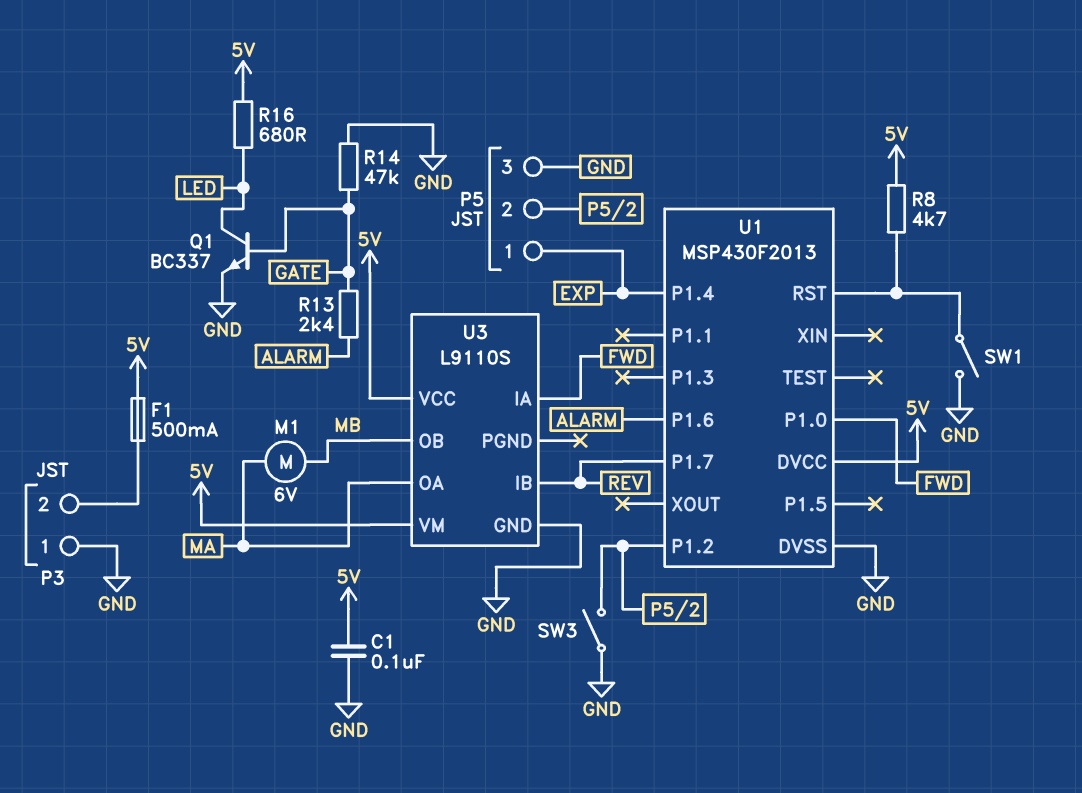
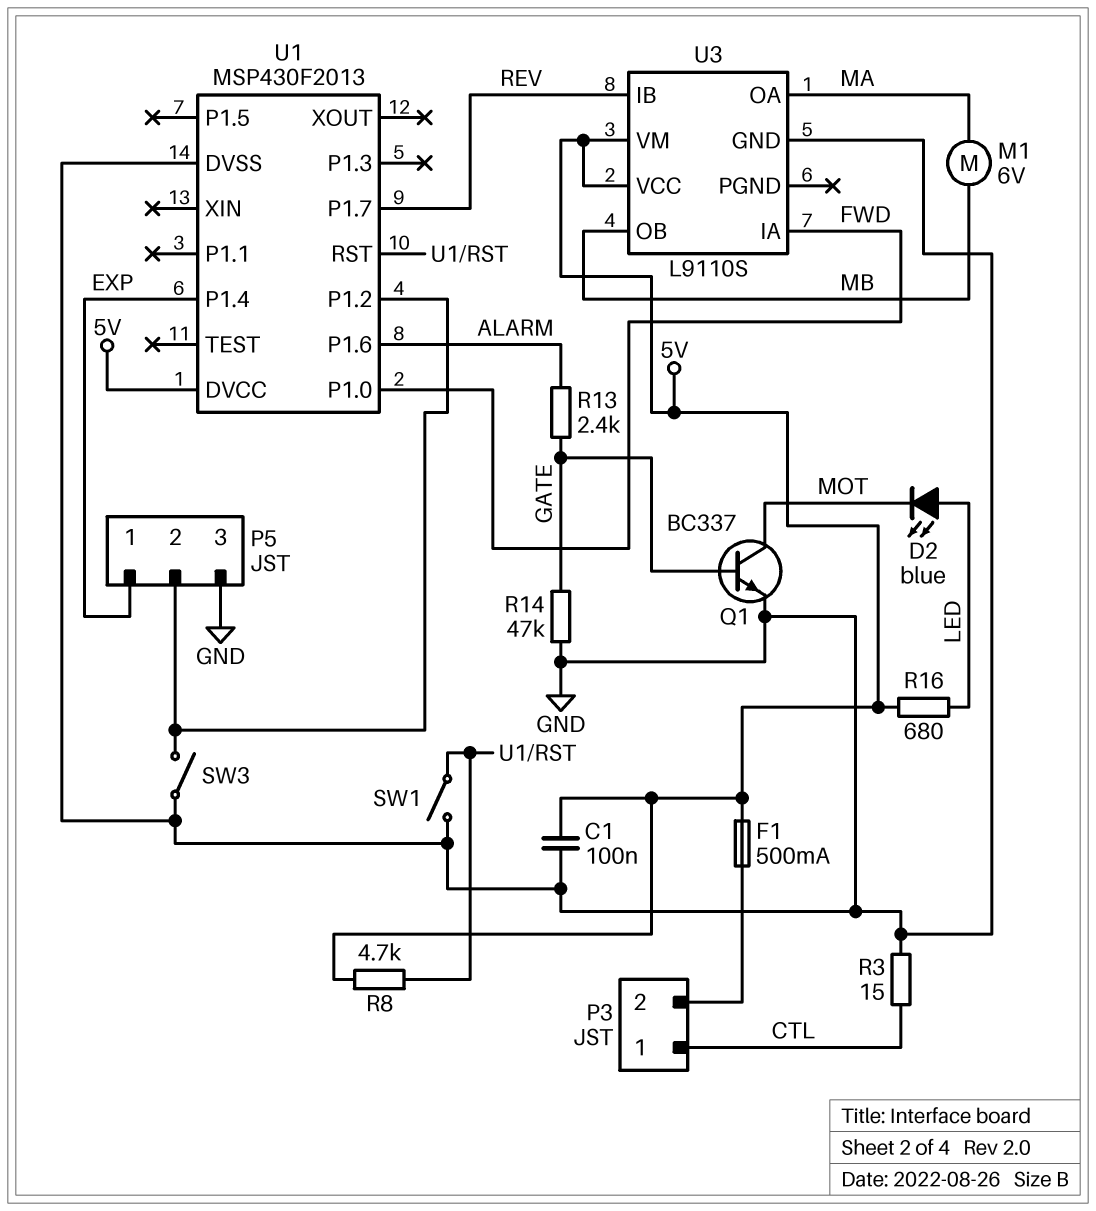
D2: none -> LED blue (A LED, K MOT)
P3 pin 1: GND -> CTL
Q1: NPN BC337 (B GATE, C LED, E GND) -> NPN BC337 (B GATE, C MOT, E GND)
R3: none -> 15 (CTL, GND)

